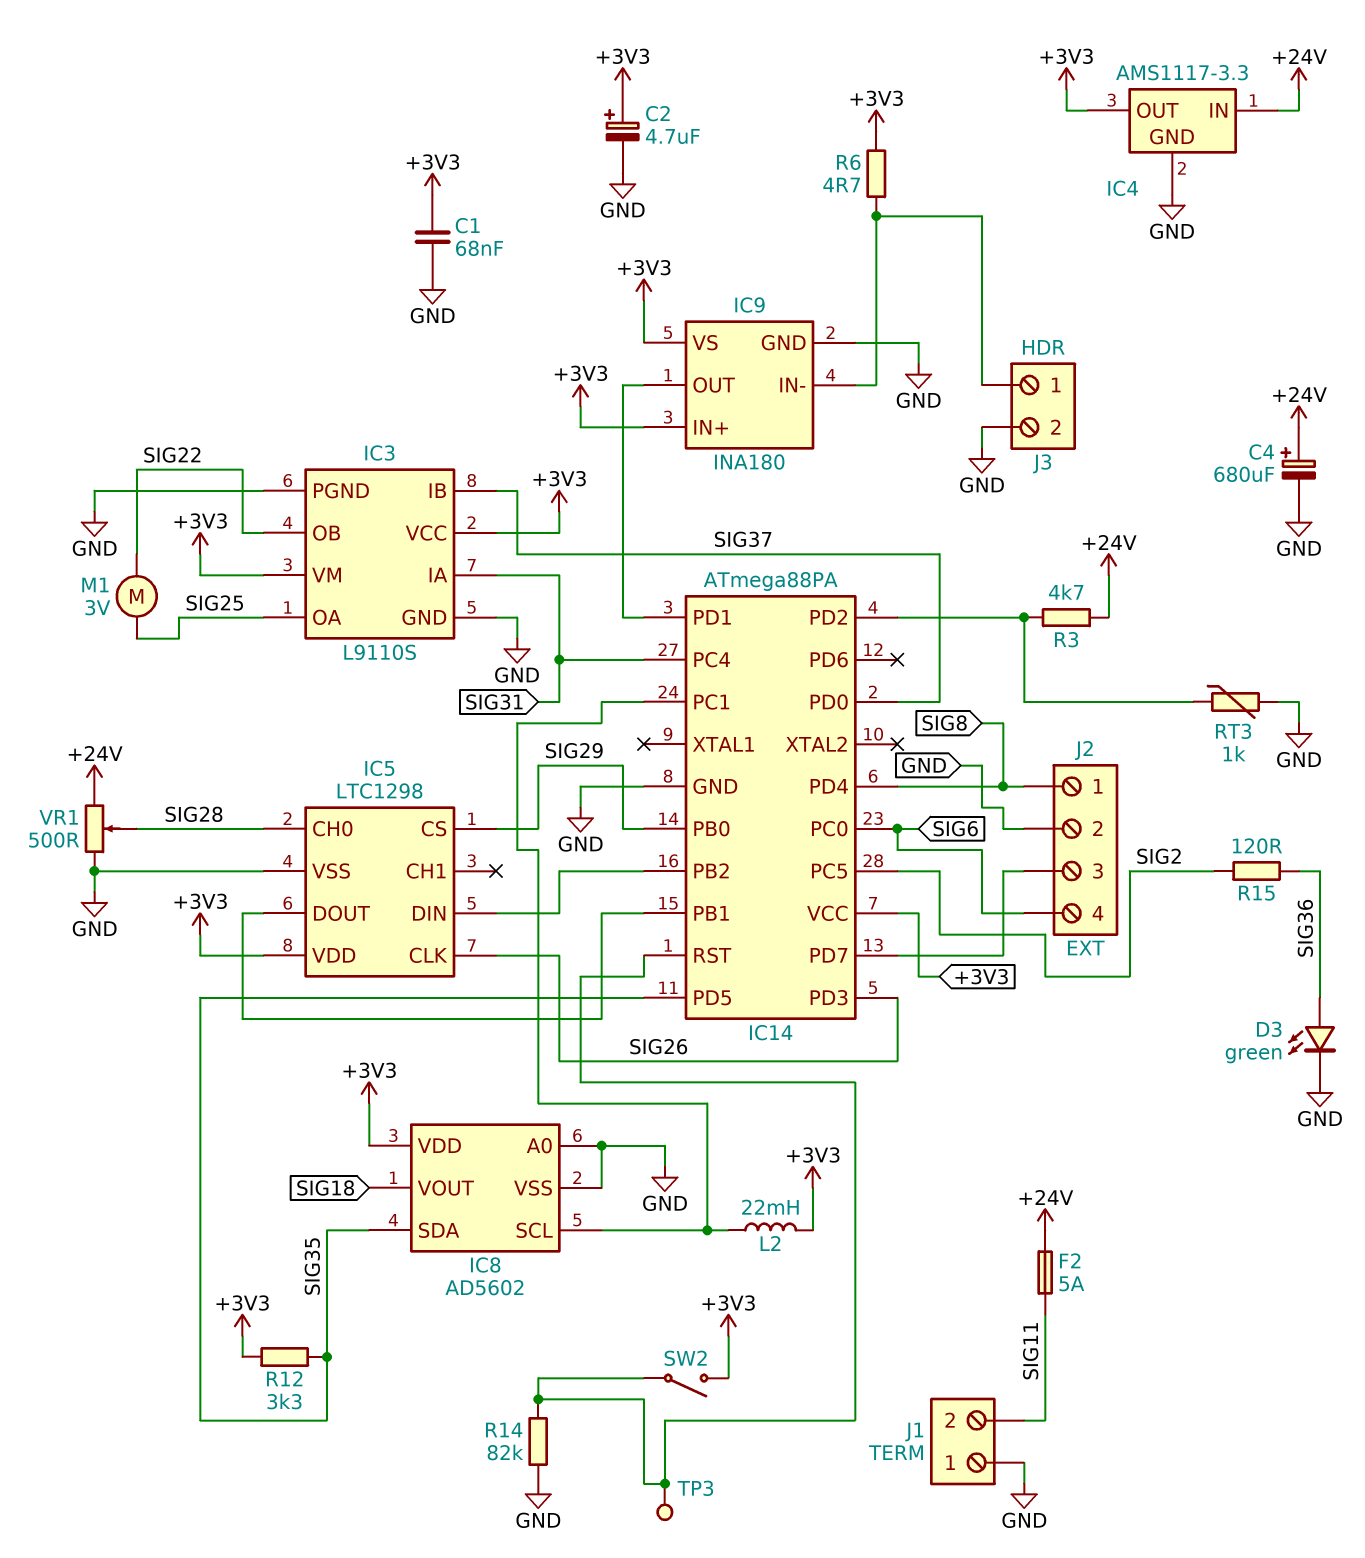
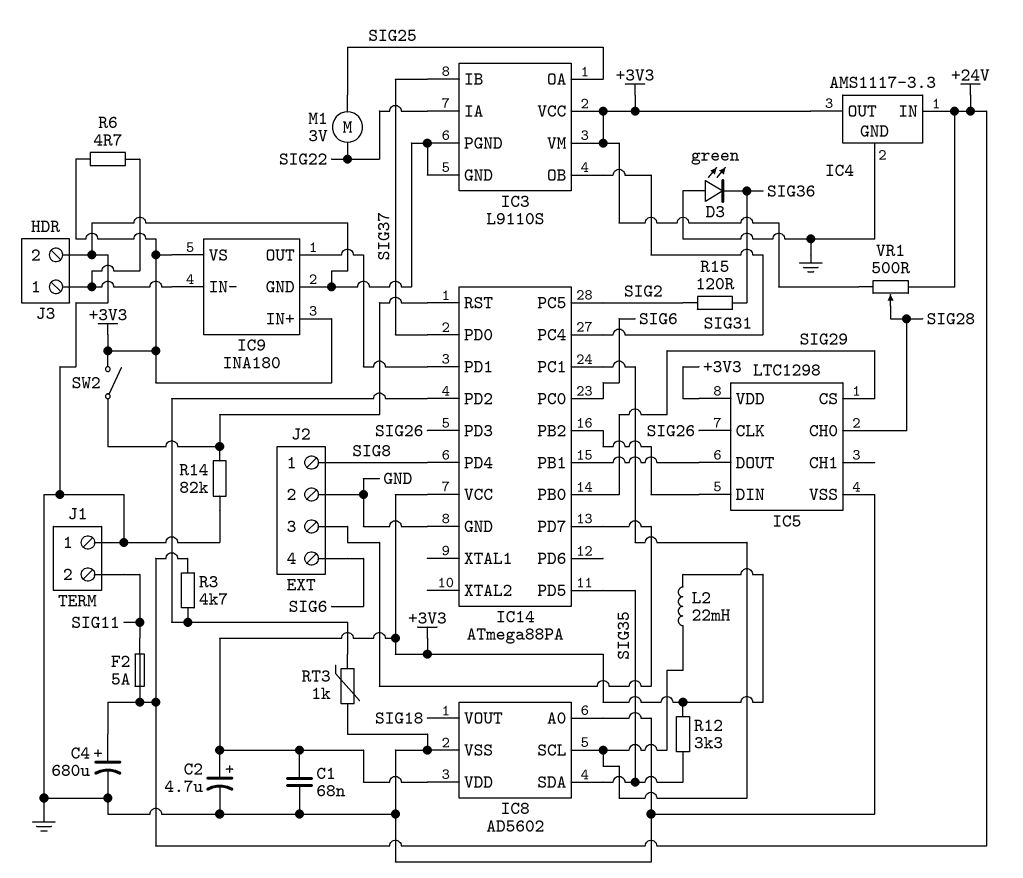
D3: LED green (A SIG36, K GND) -> LED green (A GND, K SIG36)
IC3 pin IA: SIG31 -> SIG22
IC3 pin OB: SIG22 -> SIG31
TP3: test point (IC14/RST) -> none
VR1: 500 (+24V, GND, wiper SIG28) -> 500 (+3V3, +24V, wiper SIG28)

